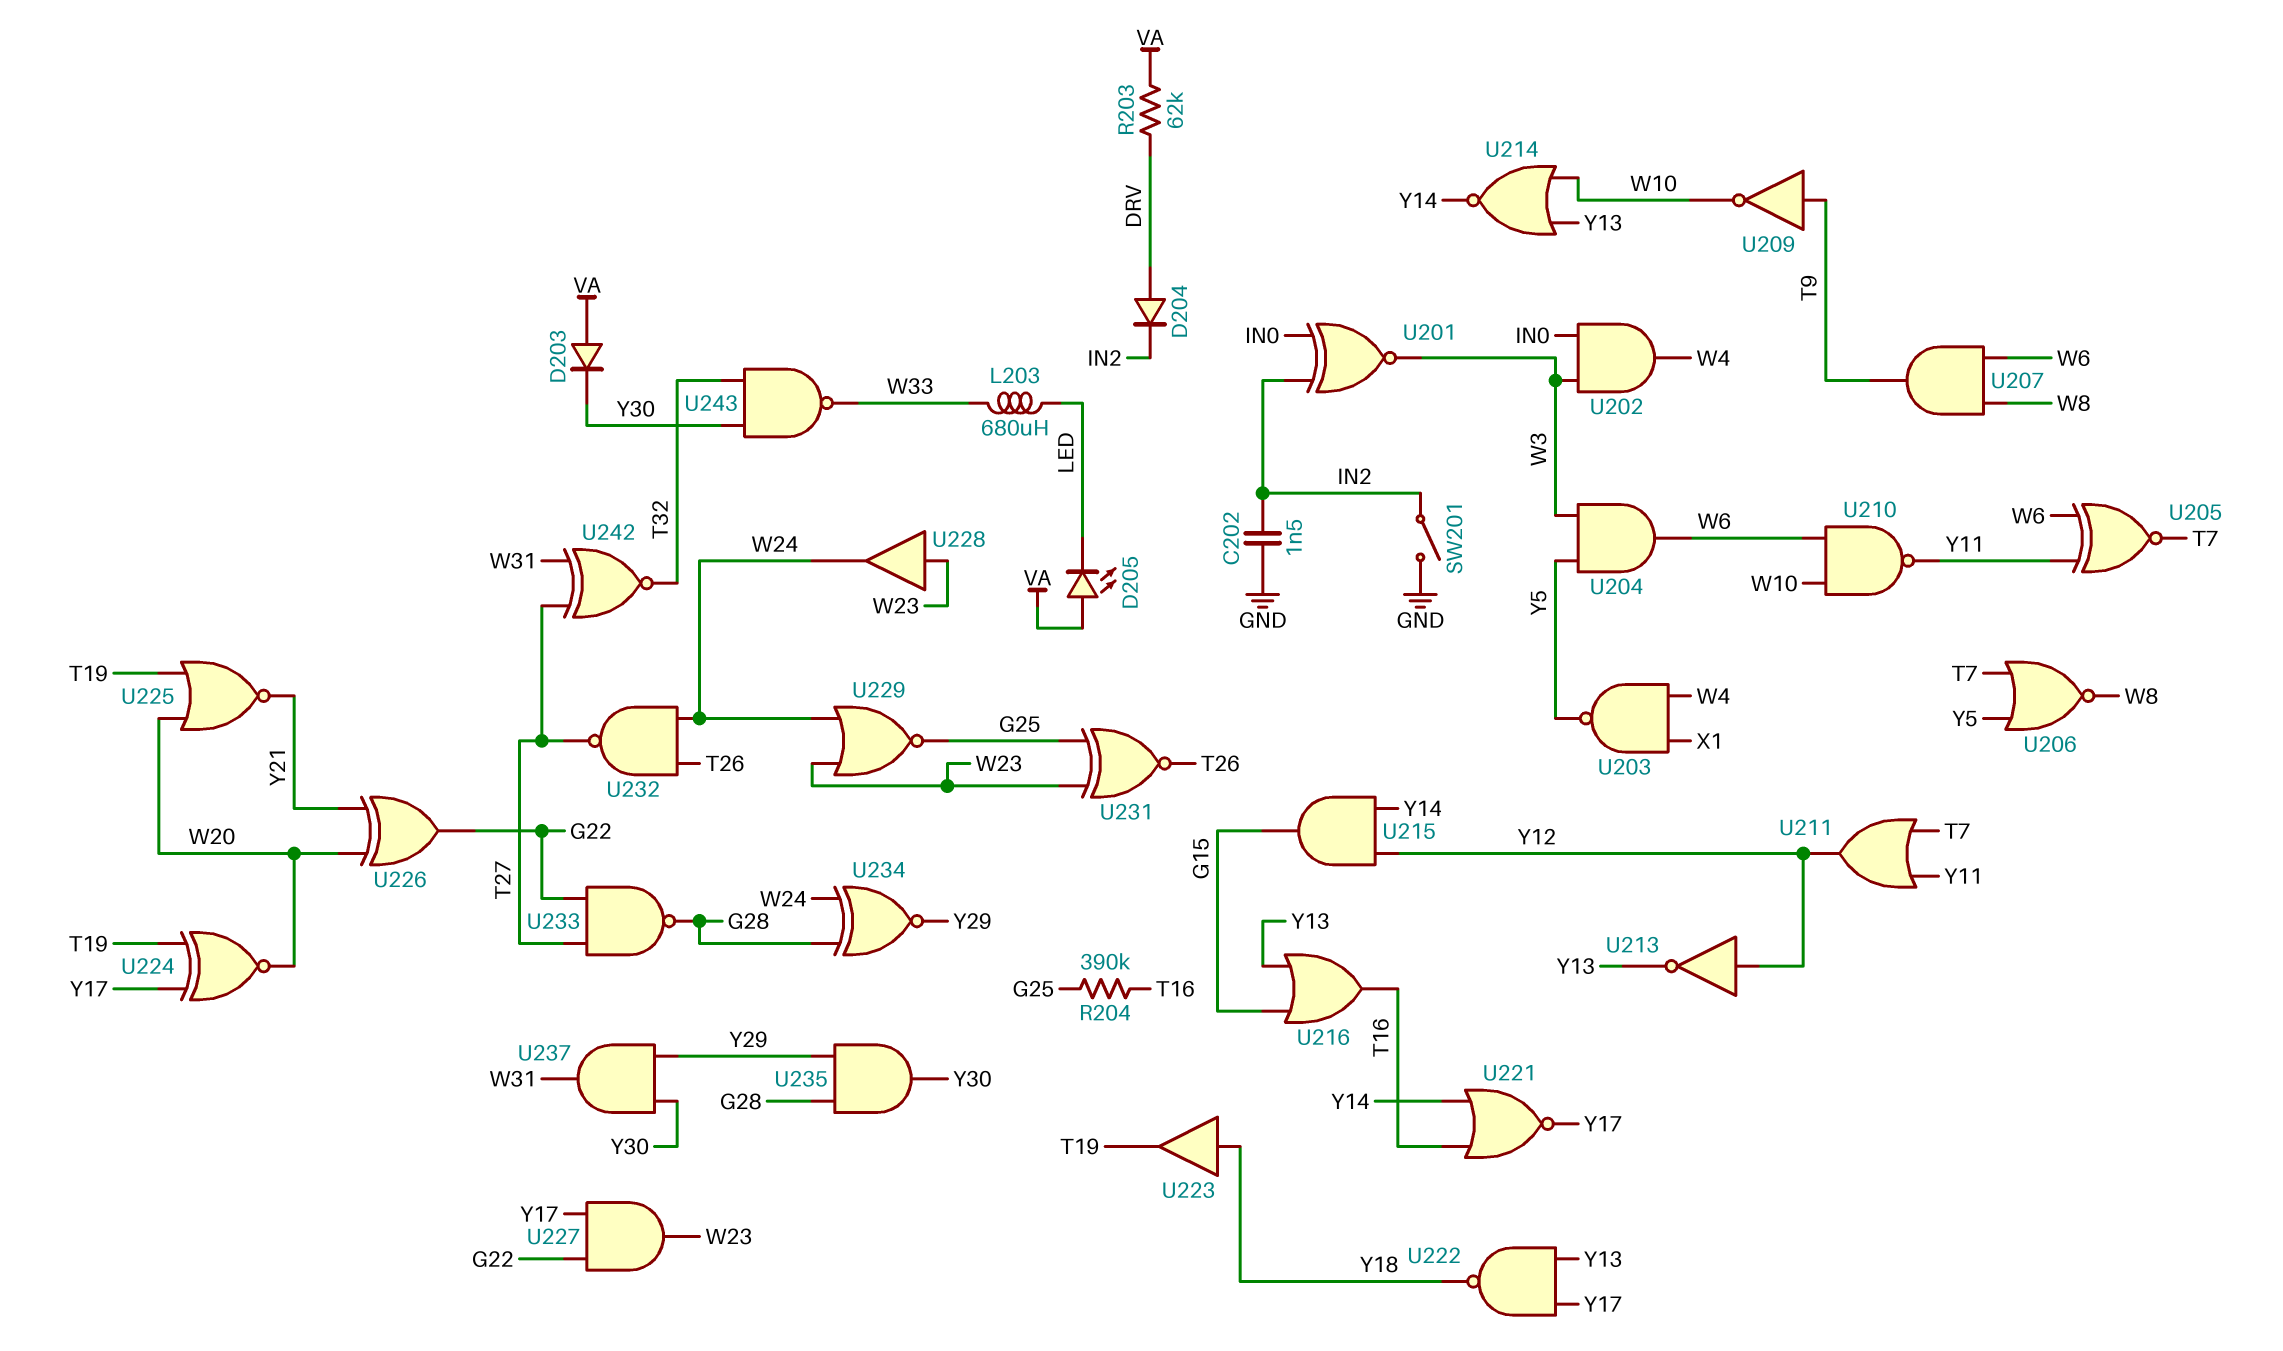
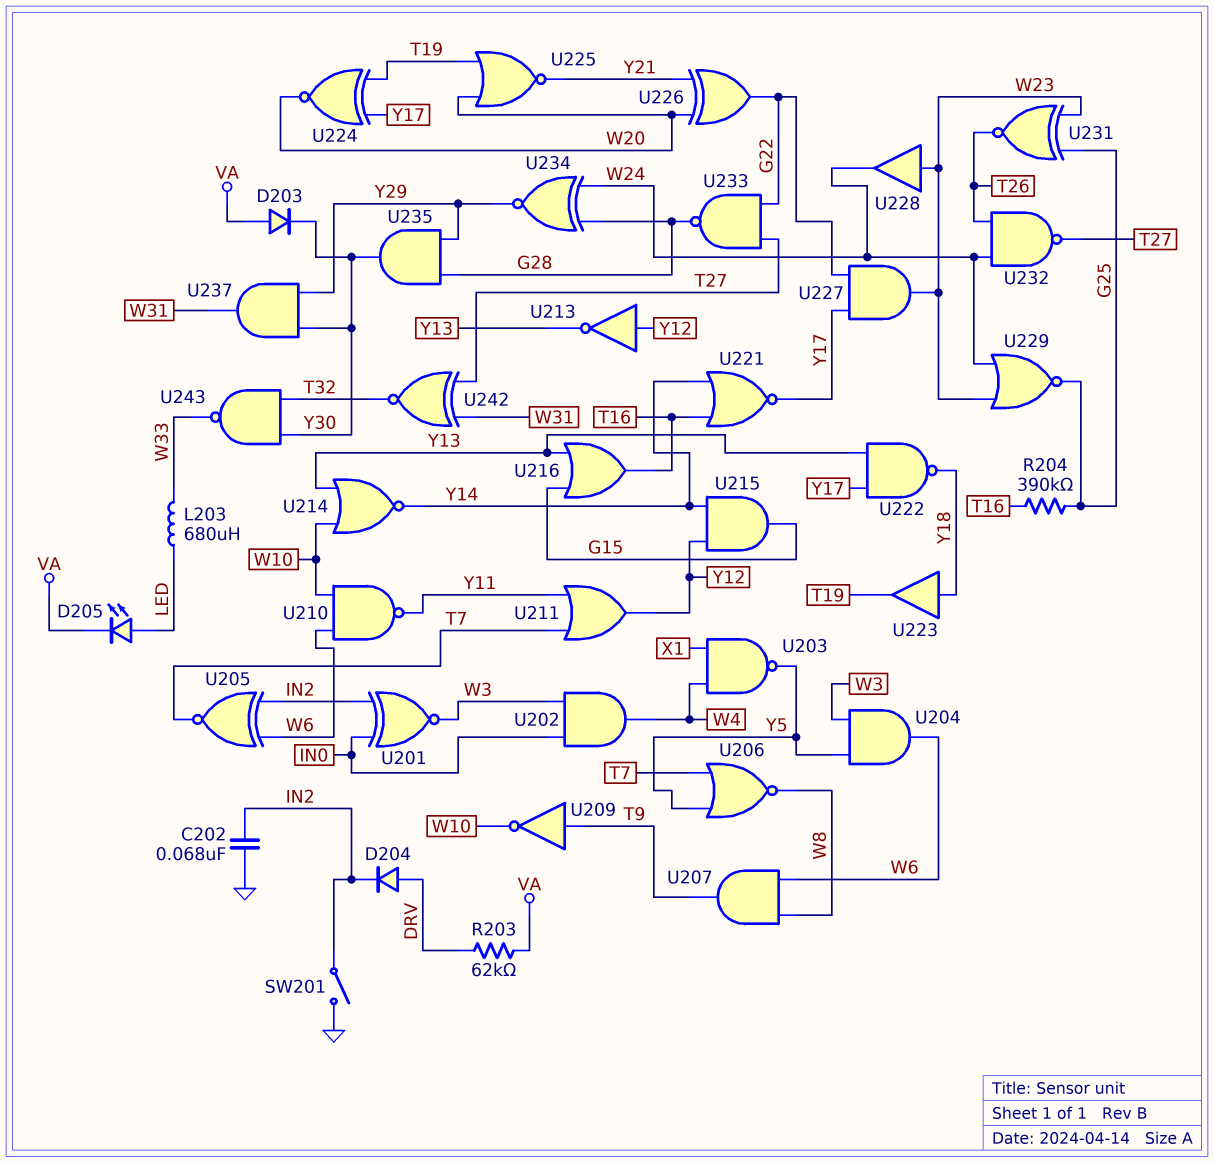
C202: 1.5nF (GND, IN2) -> 68nF (GND, IN2)
D205: LED (A VA, K LED) -> LED (A LED, K VA)
U205: XNOR (in W6, in Y11, out T7) -> XNOR (in IN2, in W6, out T7)

